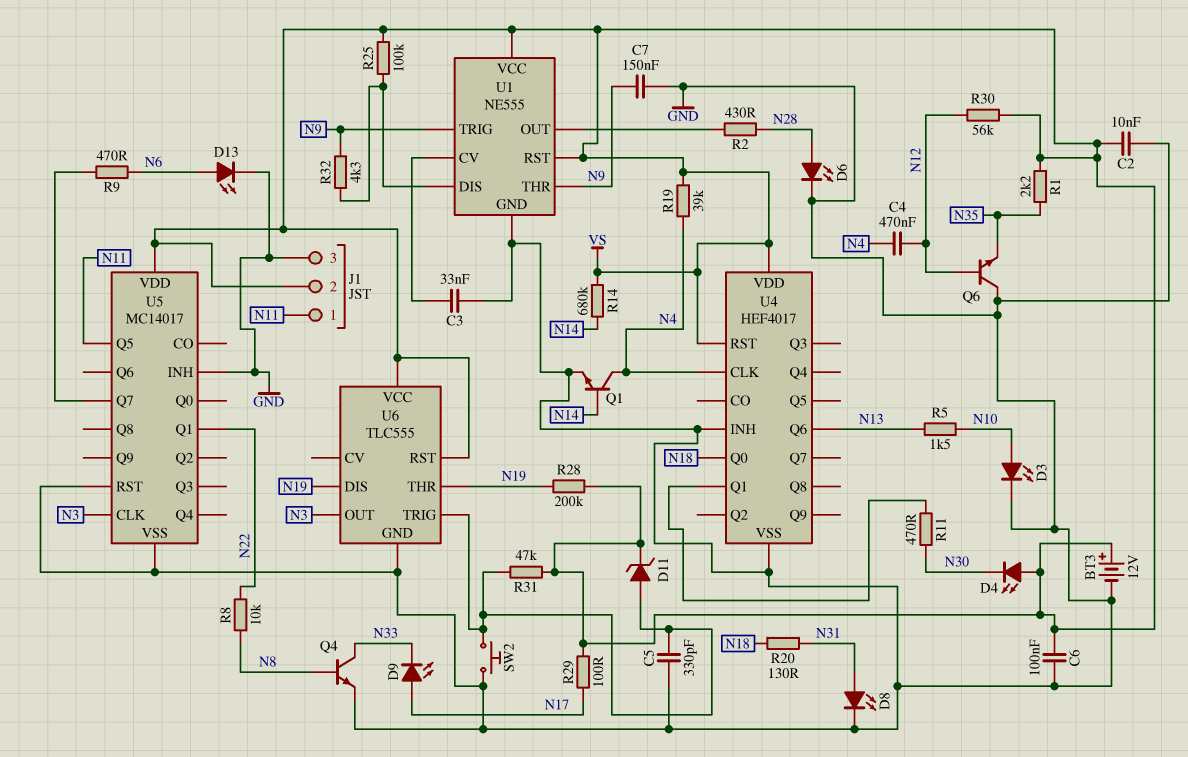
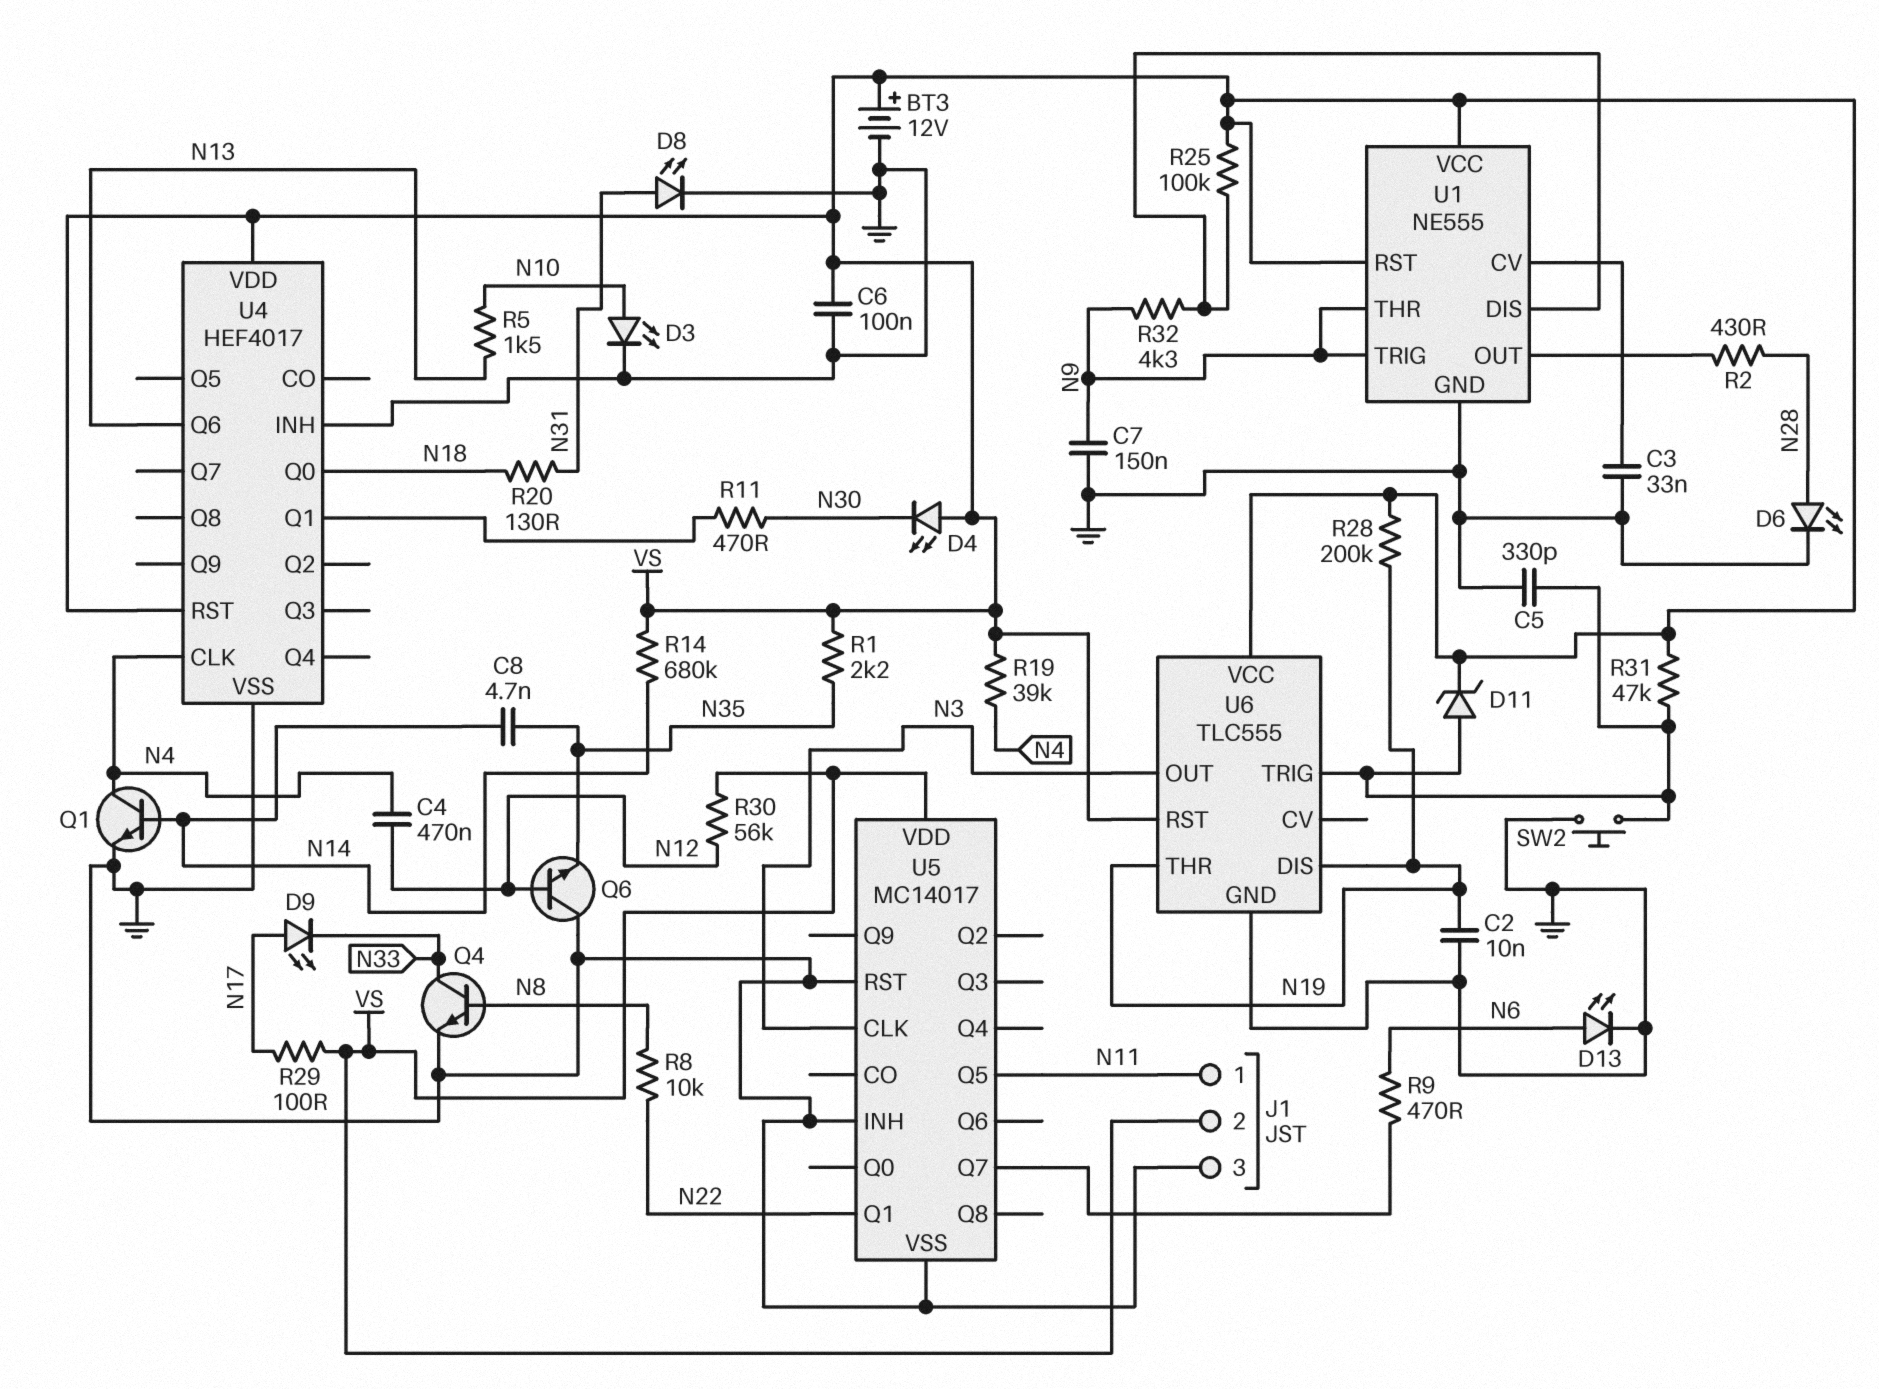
C2: 10nF (GND, VS) -> 10nF (GND, N19)
C8: none -> 4.7nF (N14, N35)

